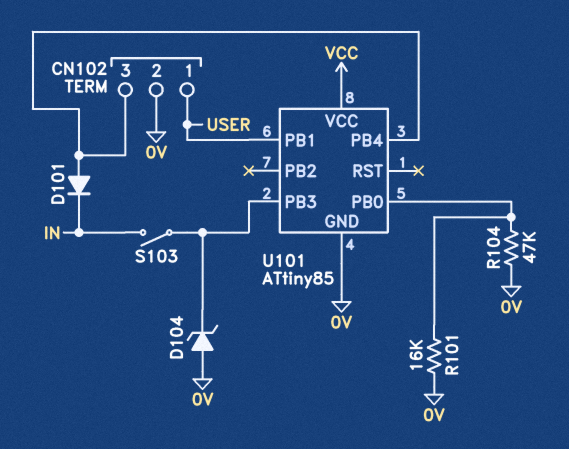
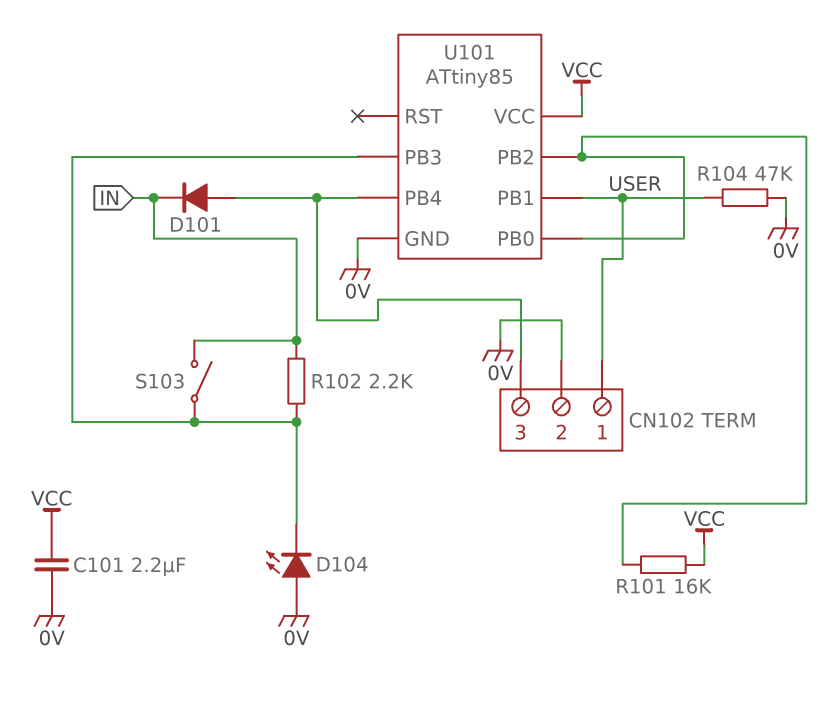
C101: none -> 2.2uF (0V, VCC)
D104: zener (A 0V, K U101/PB3) -> LED (A 0V, K U101/PB3)
R101: 16k (0V, U101/PB0) -> 16k (U101/PB0, VCC)
R102: none -> 2.2k (IN, U101/PB3)
R104: 47k (0V, U101/PB0) -> 47k (0V, USER)
U101 pin PB2: none -> U101/PB0

